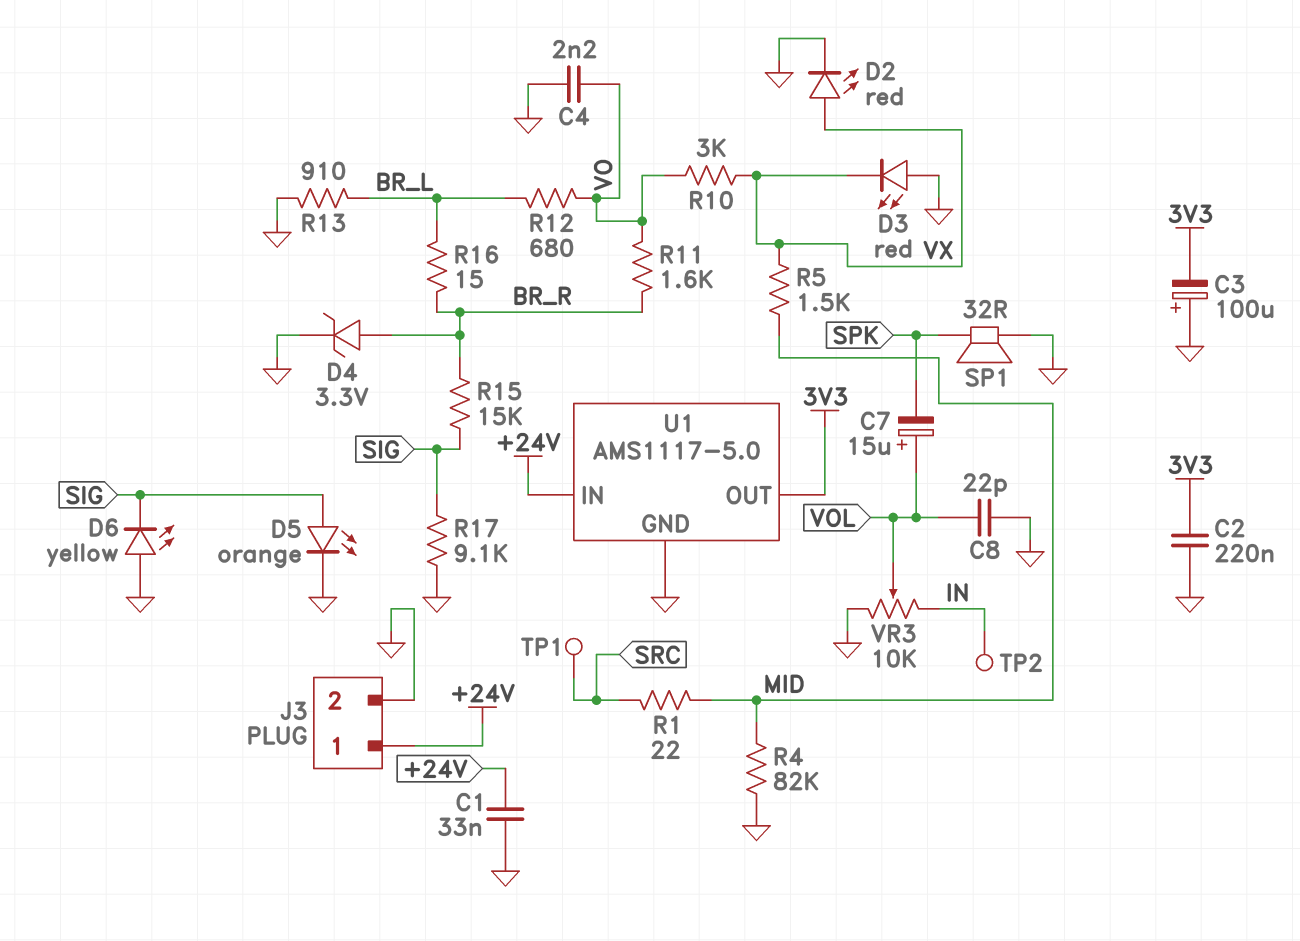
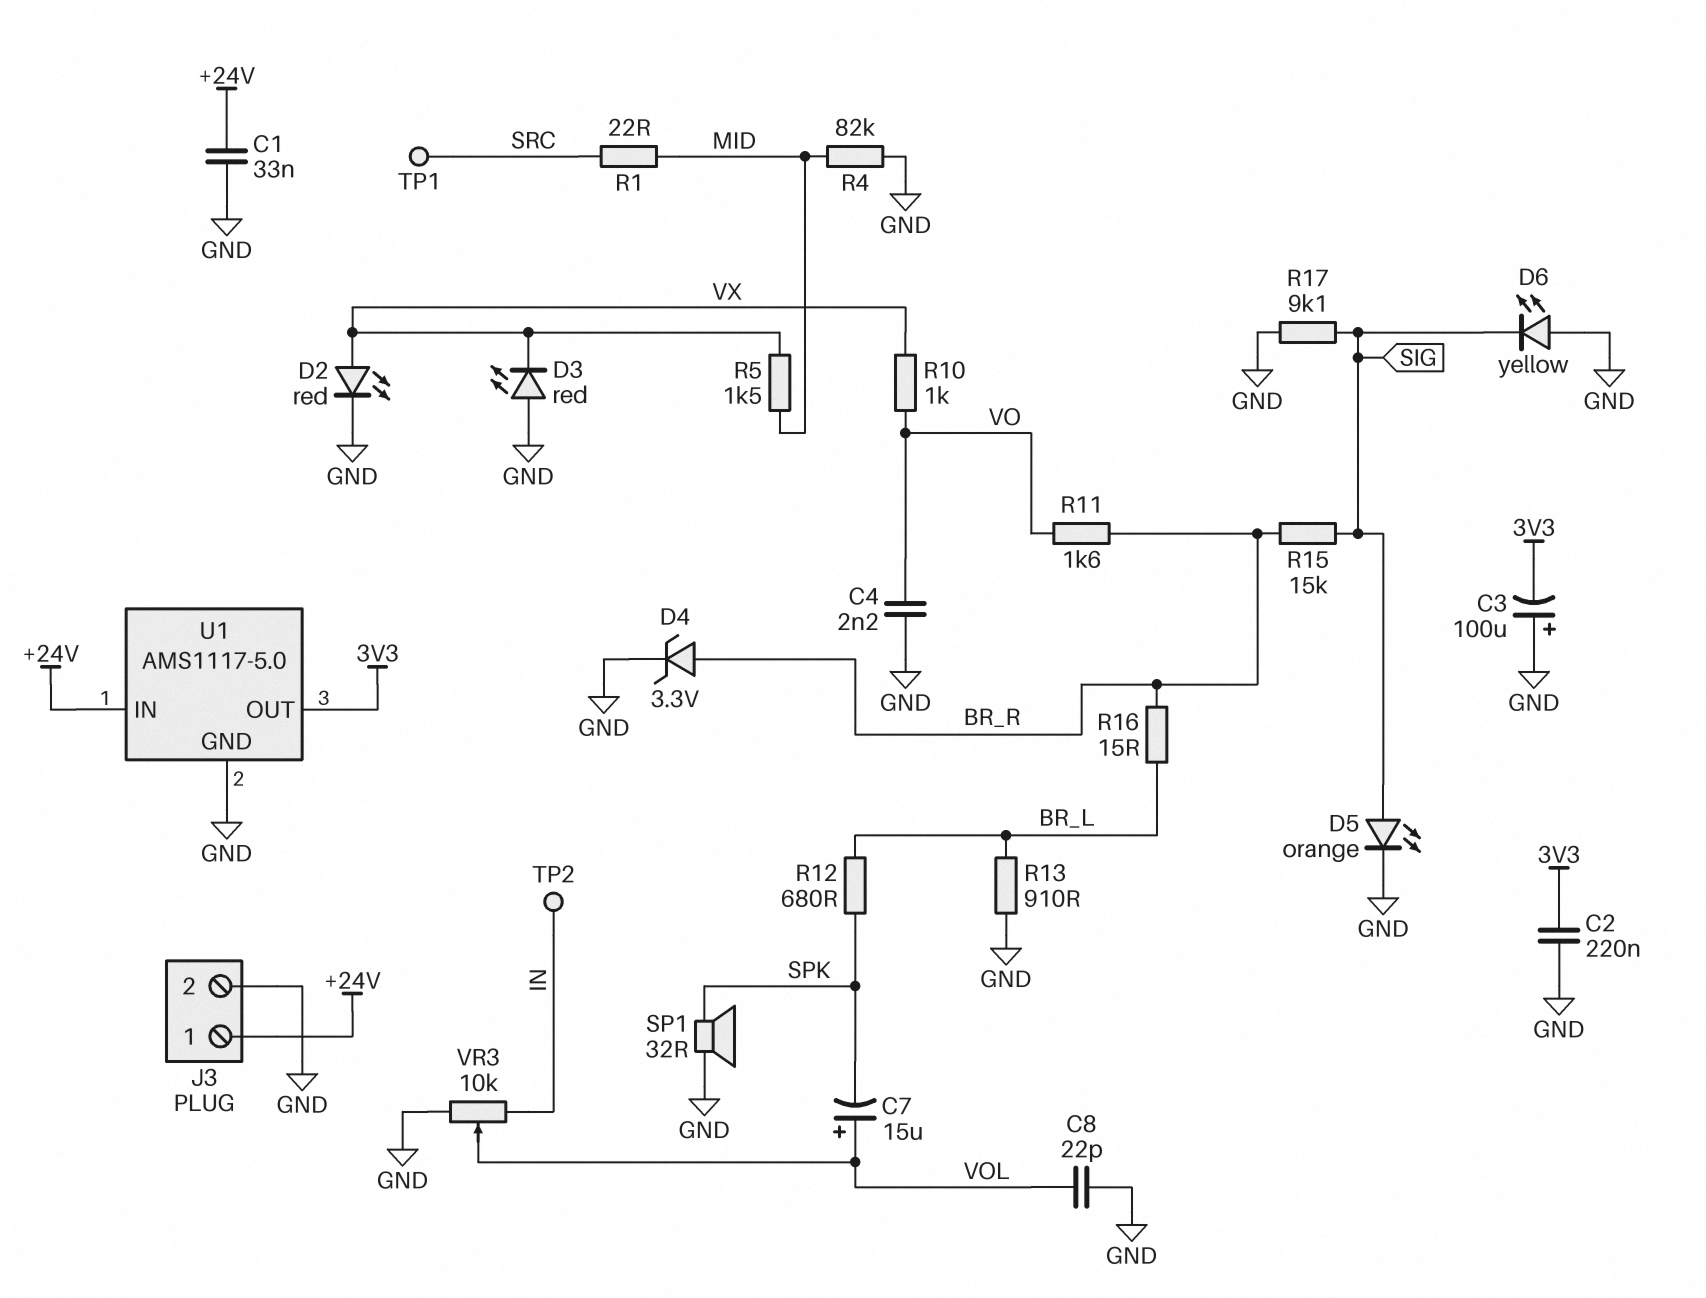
R10: 3k (VO, VX) -> 1k (VO, VX)
R12: 680 (BR_L, VO) -> 680 (BR_L, SPK)

